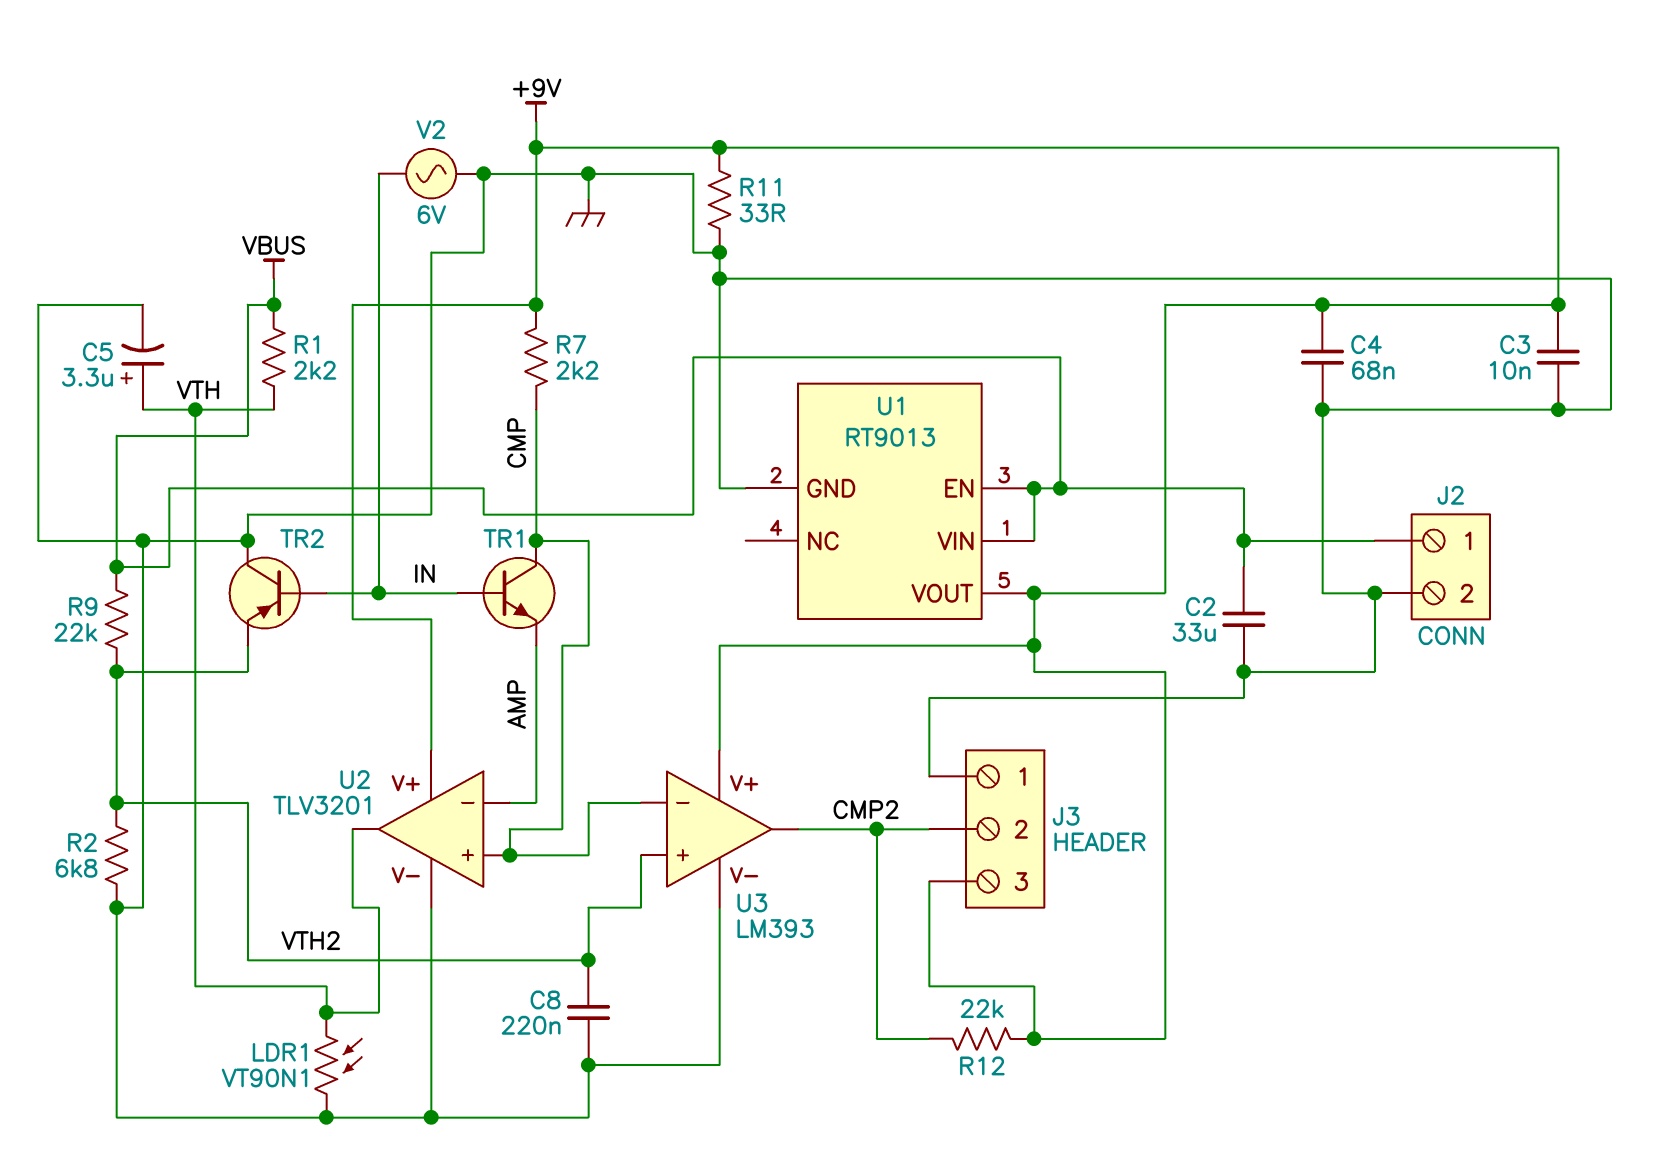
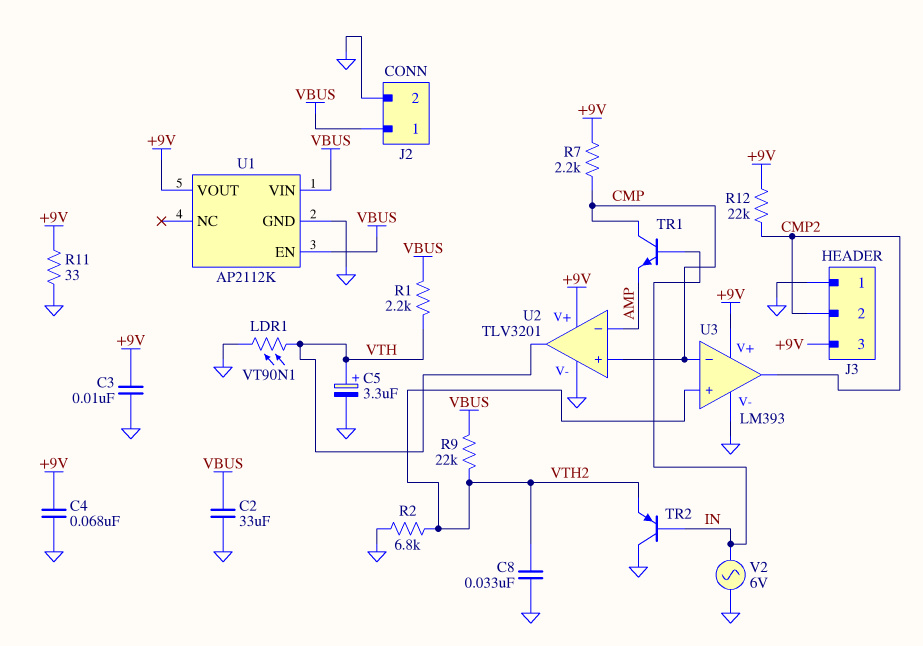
C8: 220nF (GND, VTH2) -> 33nF (GND, VTH2)
U1: RT9013 -> AP2112K

